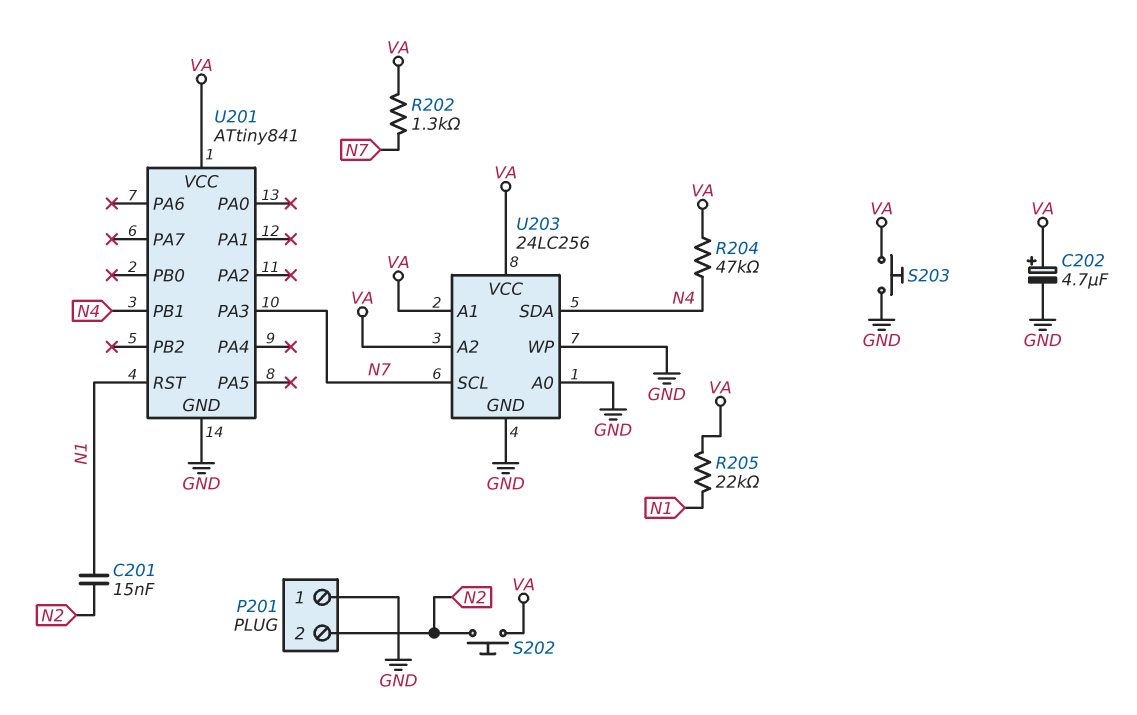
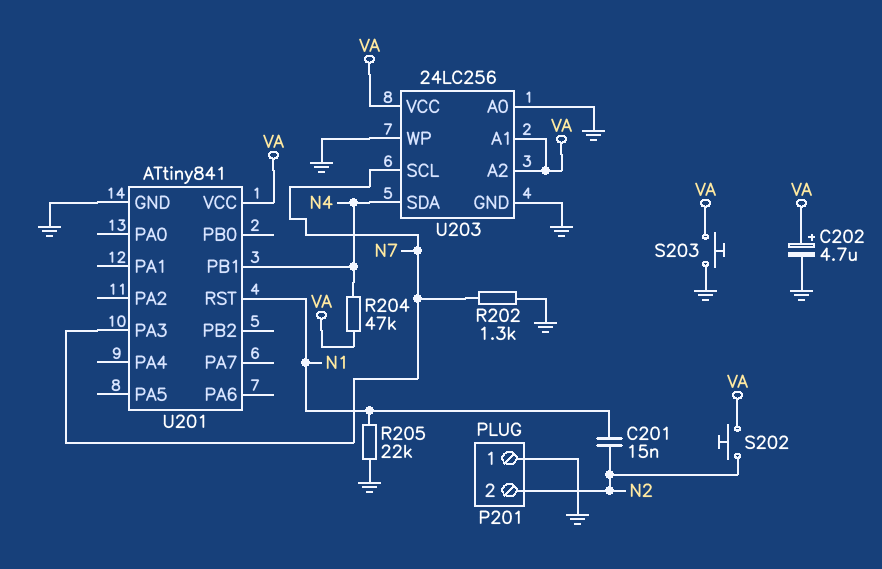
R202: 1.3k (N7, VA) -> 1.3k (GND, N7)
R205: 22k (N1, VA) -> 22k (GND, N1)

